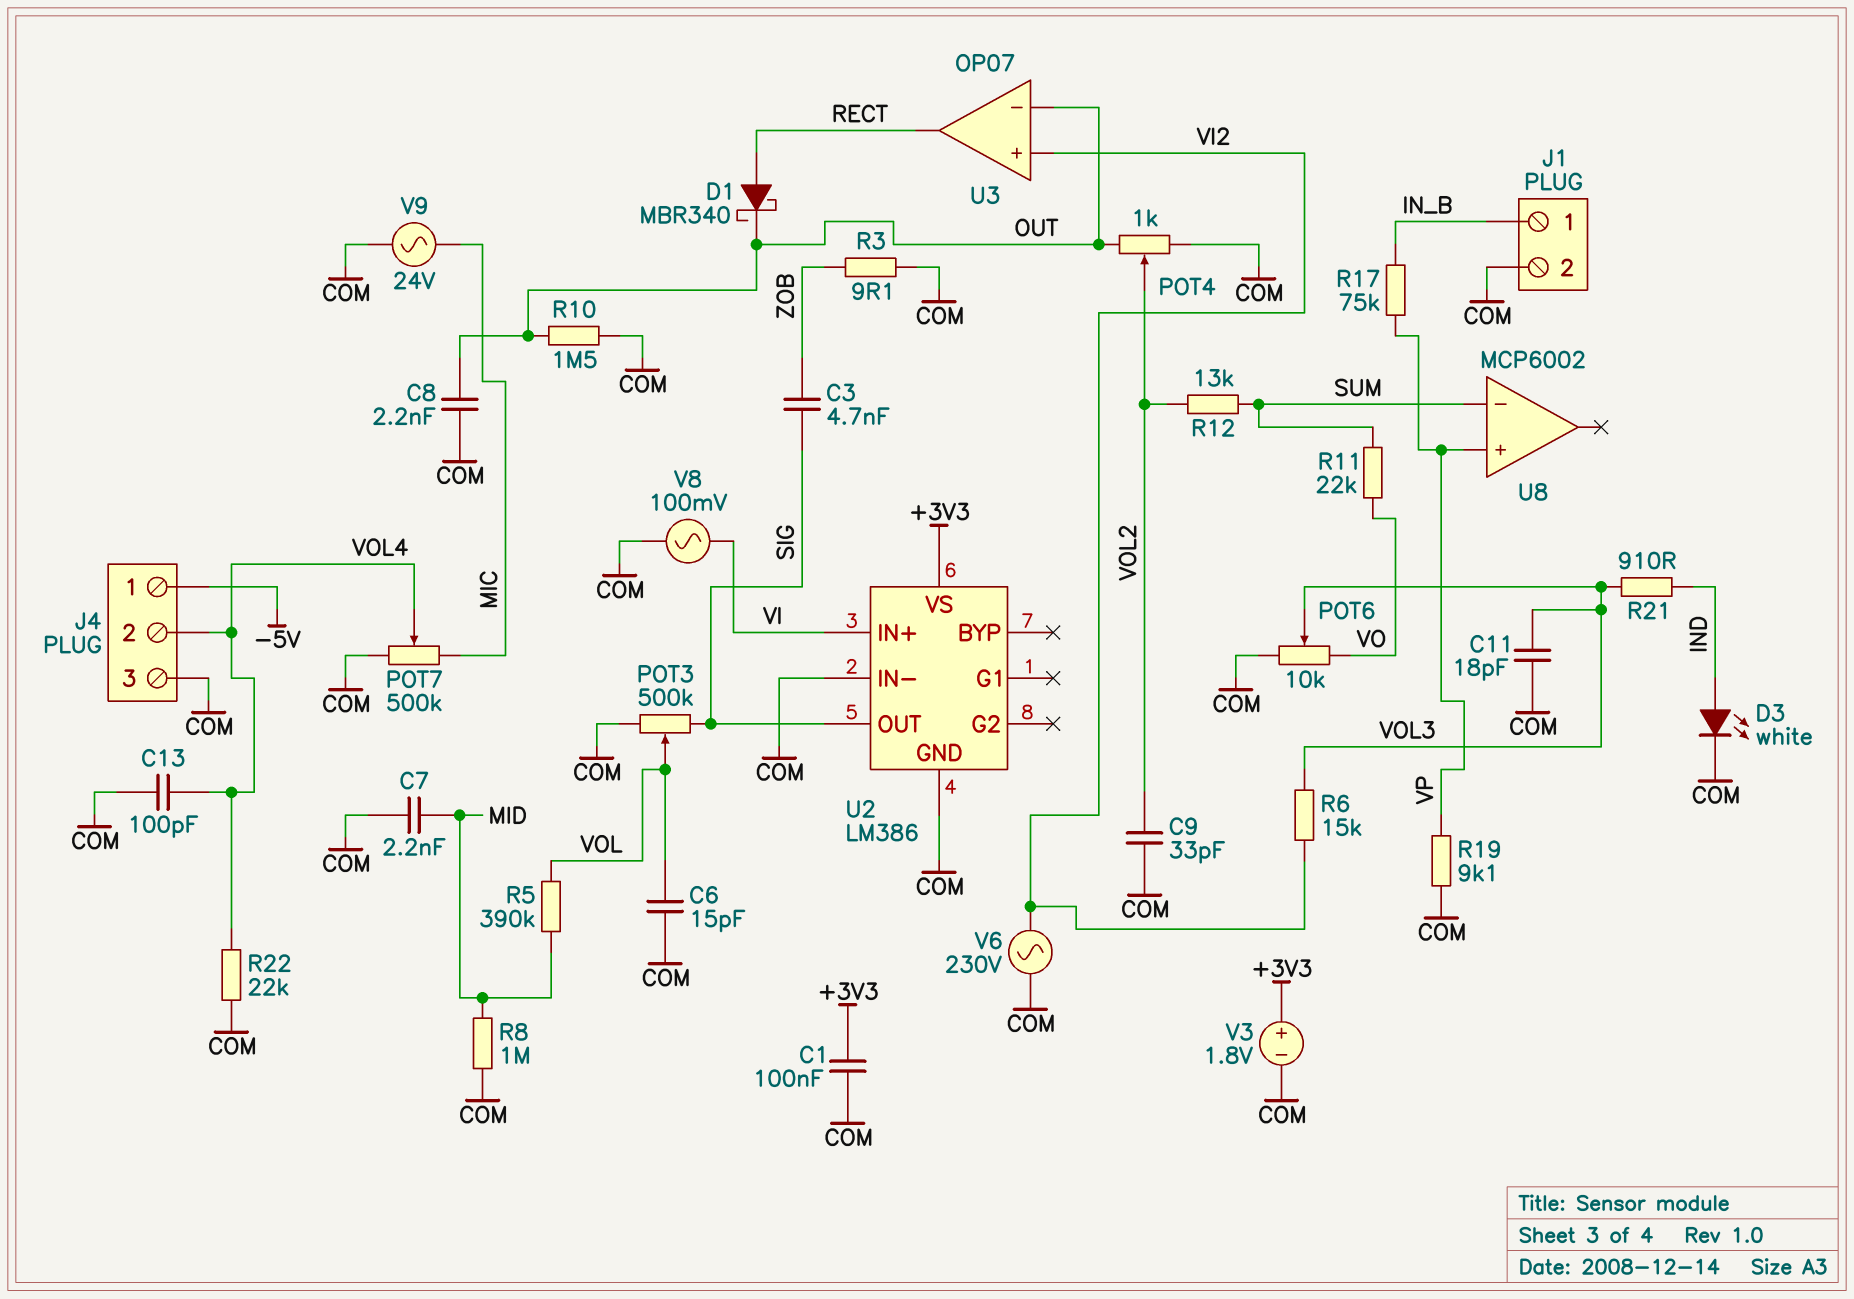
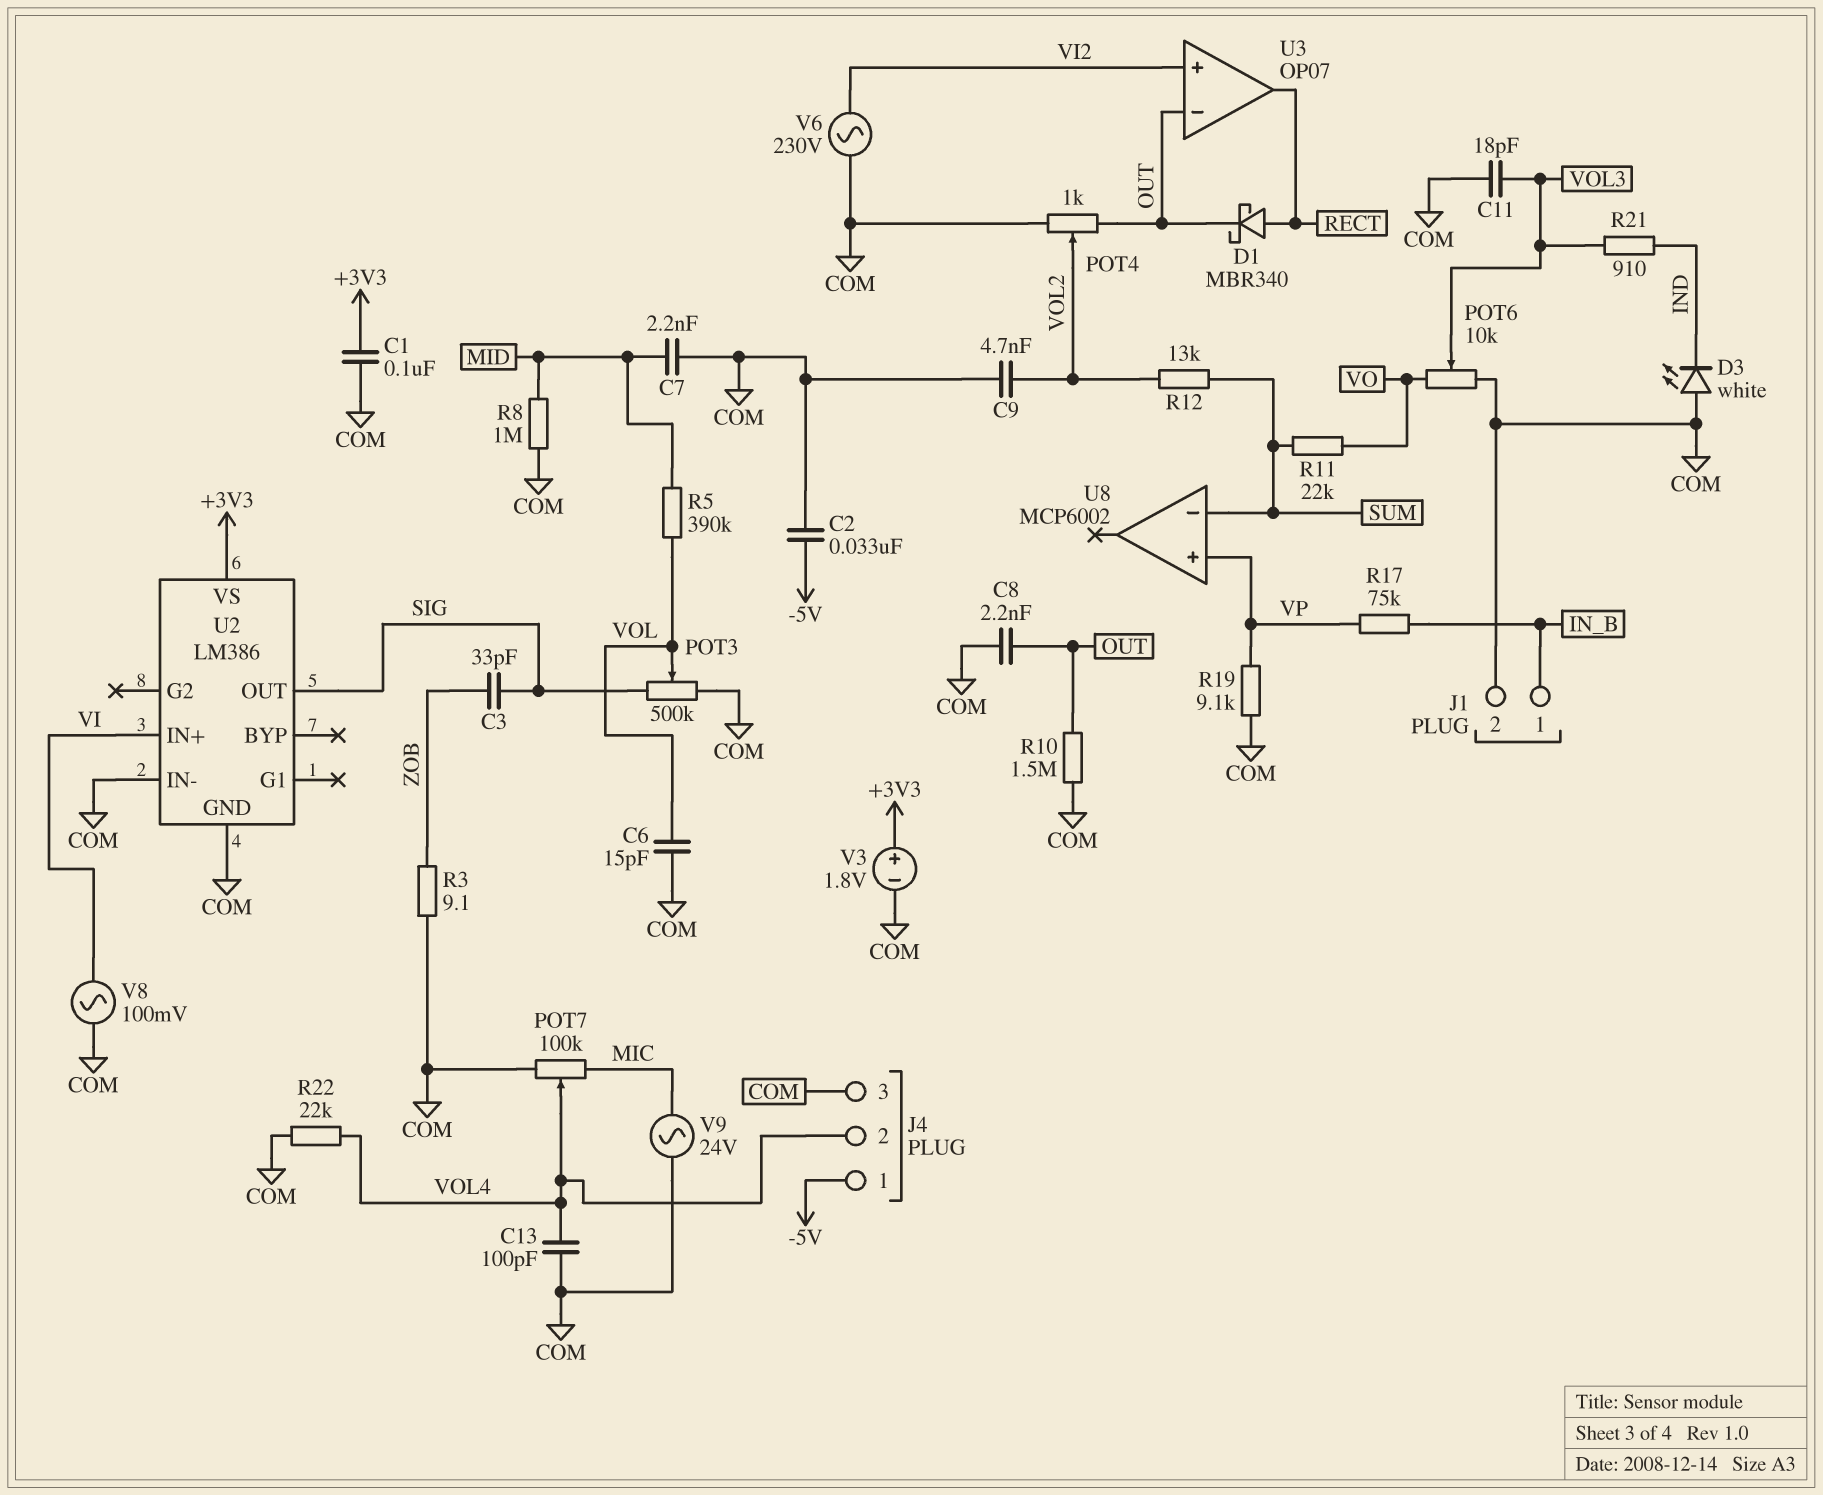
C2: none -> 33nF (-5V, COM)
C3: 4.7nF (SIG, ZOB) -> 33pF (SIG, ZOB)
C9: 33pF (COM, VOL2) -> 4.7nF (COM, VOL2)
D3: LED white (A IND, K COM) -> LED white (A COM, K IND)
POT7: 500k (COM, MIC, wiper VOL4) -> 100k (COM, MIC, wiper VOL4)
R6: 15k (VI2, VOL3) -> none

